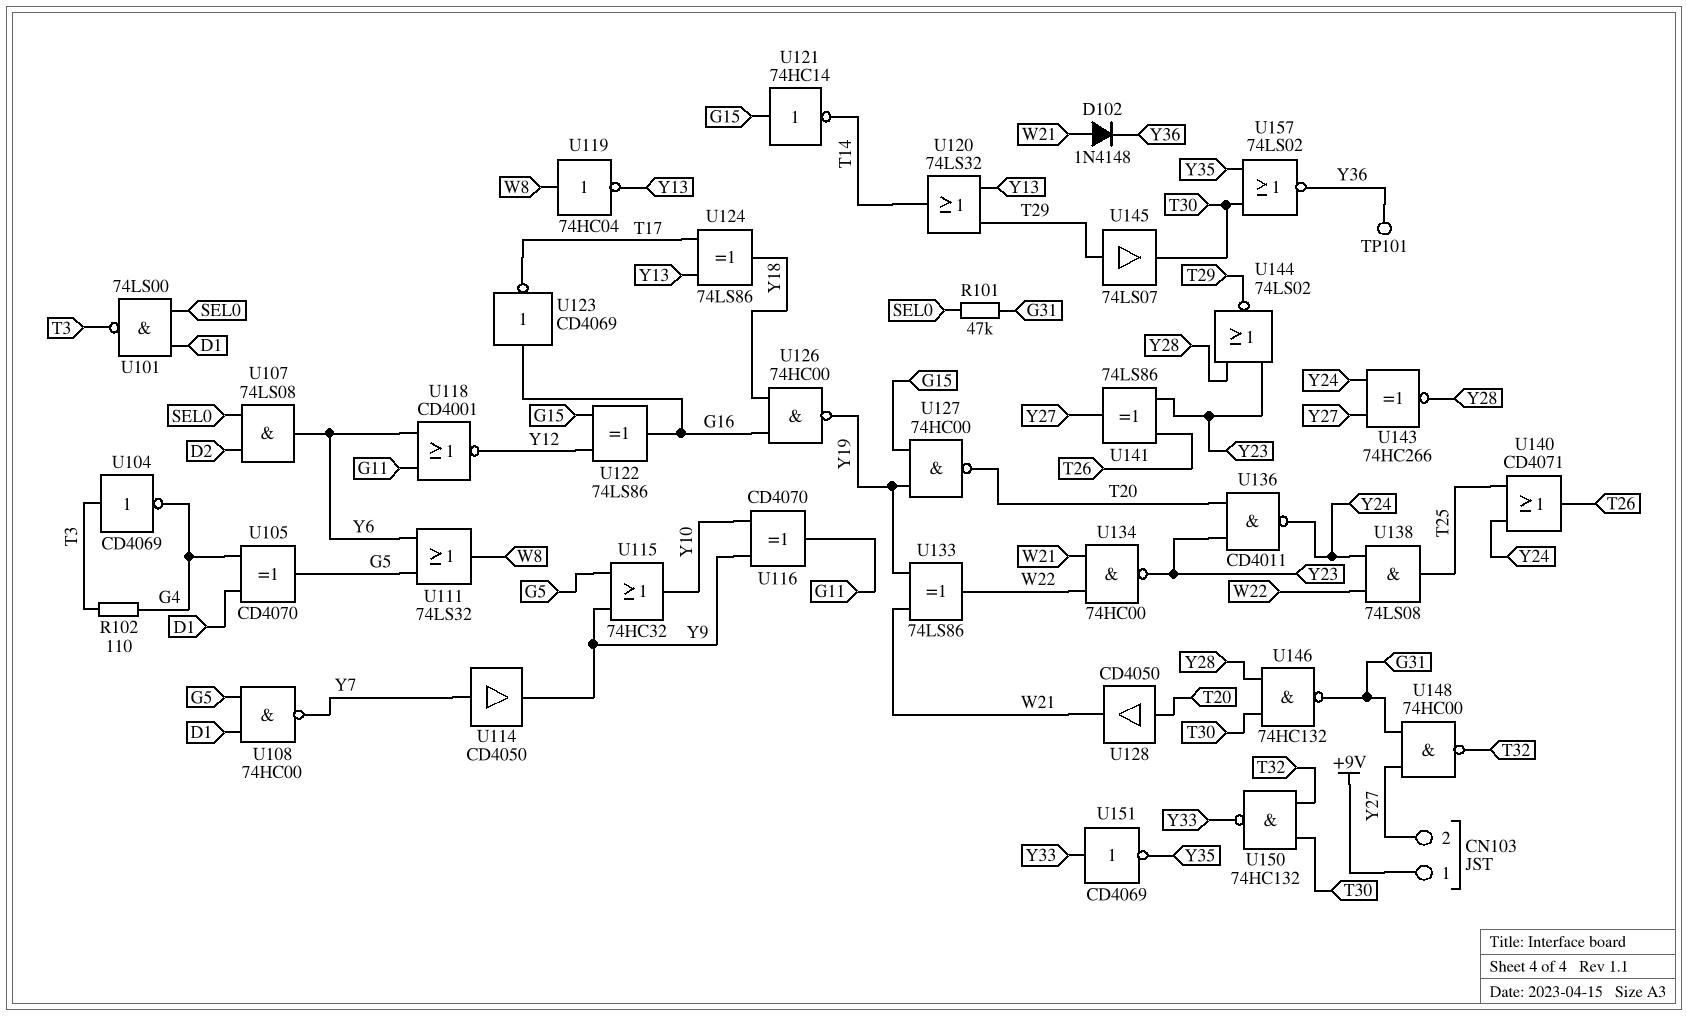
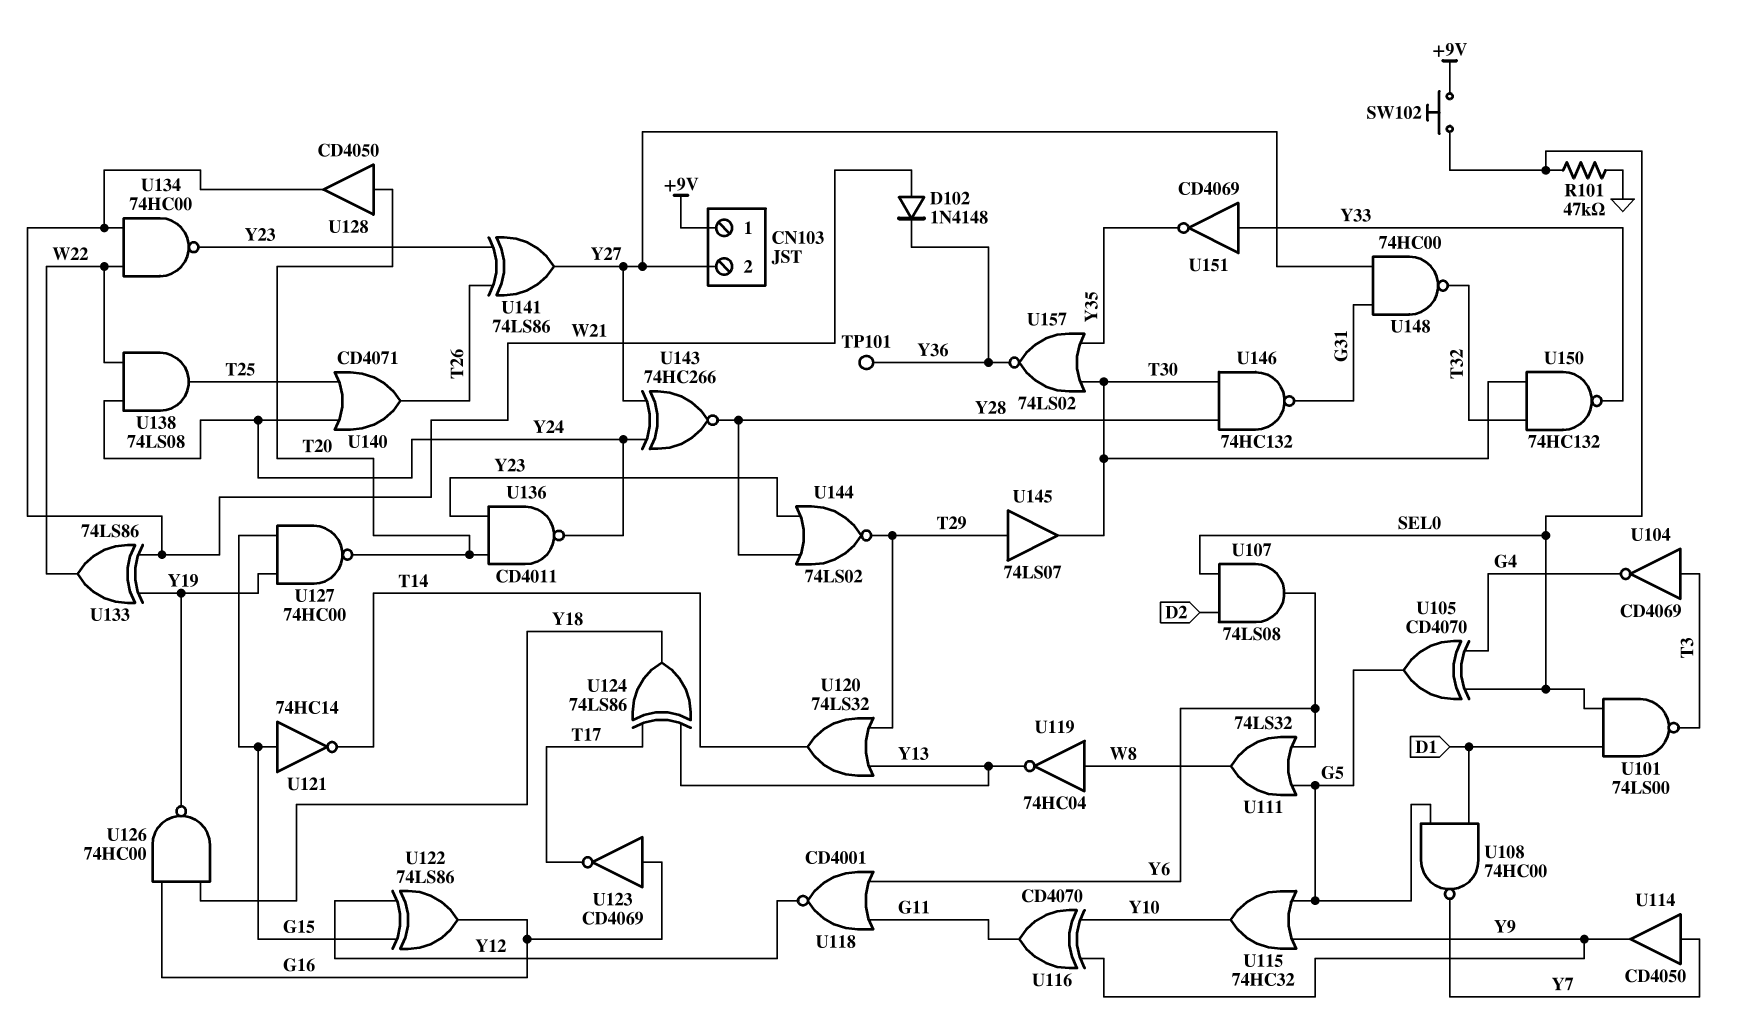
R101: 47k (G31, SEL0) -> 47k (GND, SEL0)
R102: 110 (G4, T3) -> none
SW102: none -> button (+9V, SEL0)
U105: XOR CD4070 (in D1, in G4, out G5) -> XOR CD4070 (in G4, in SEL0, out G5)

